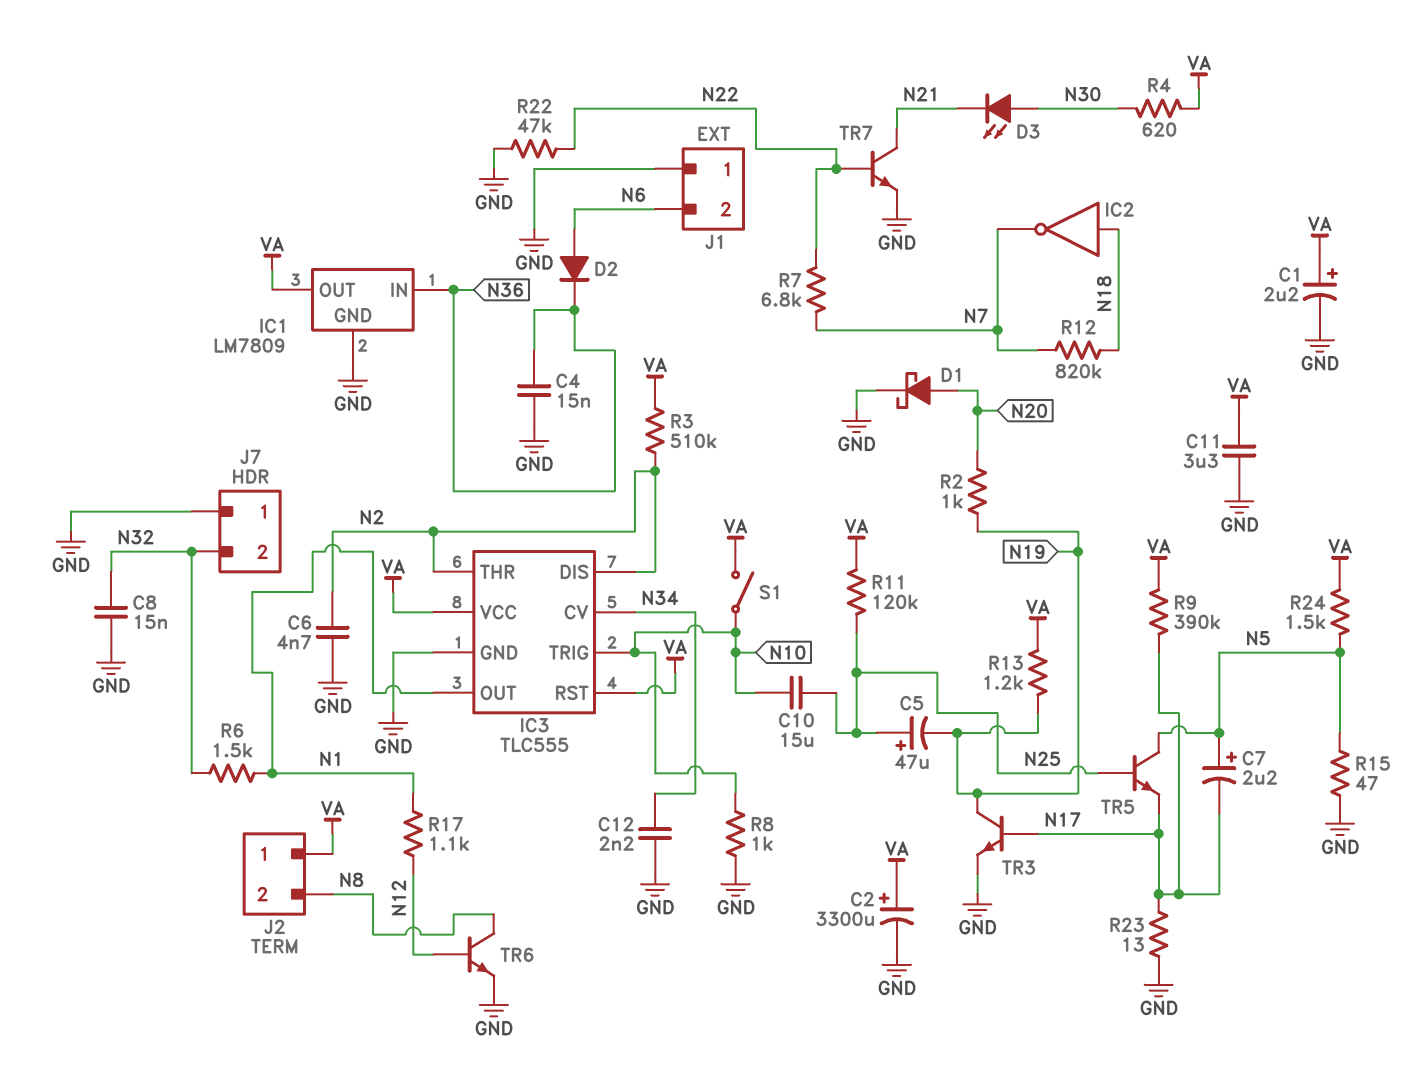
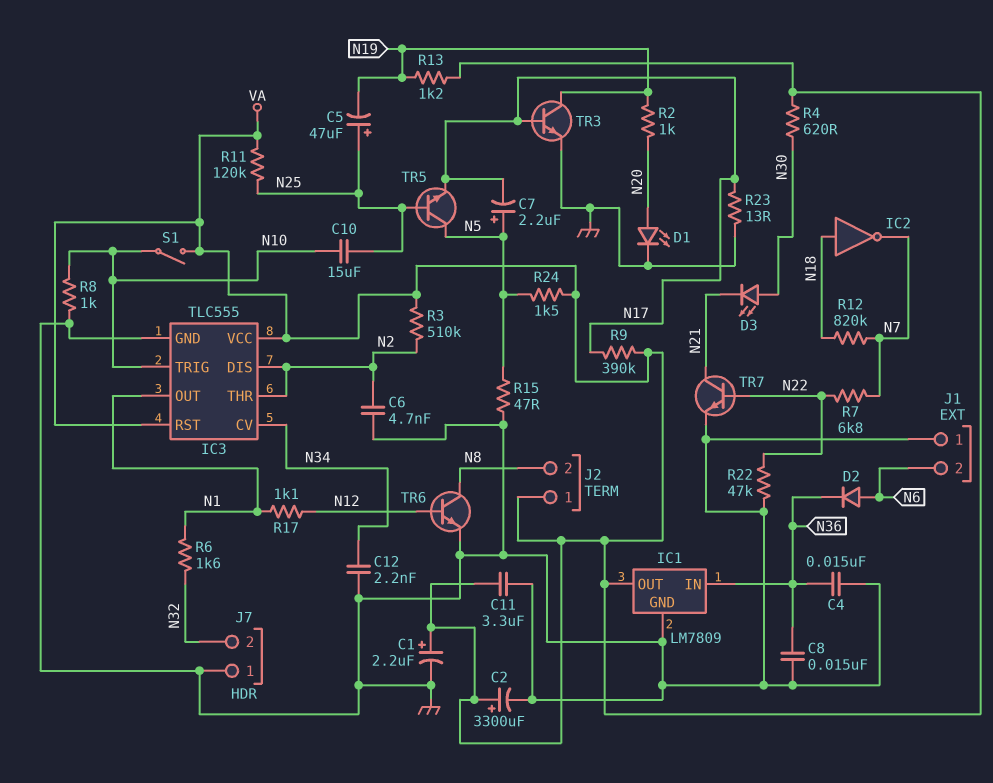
C8: 15nF (GND, N32) -> 15nF (GND, N36)
D1: schottky (A N20, K GND) -> LED (A N20, K GND)
R6: 1.5k (N1, N32) -> 1.6k (N1, N32)

